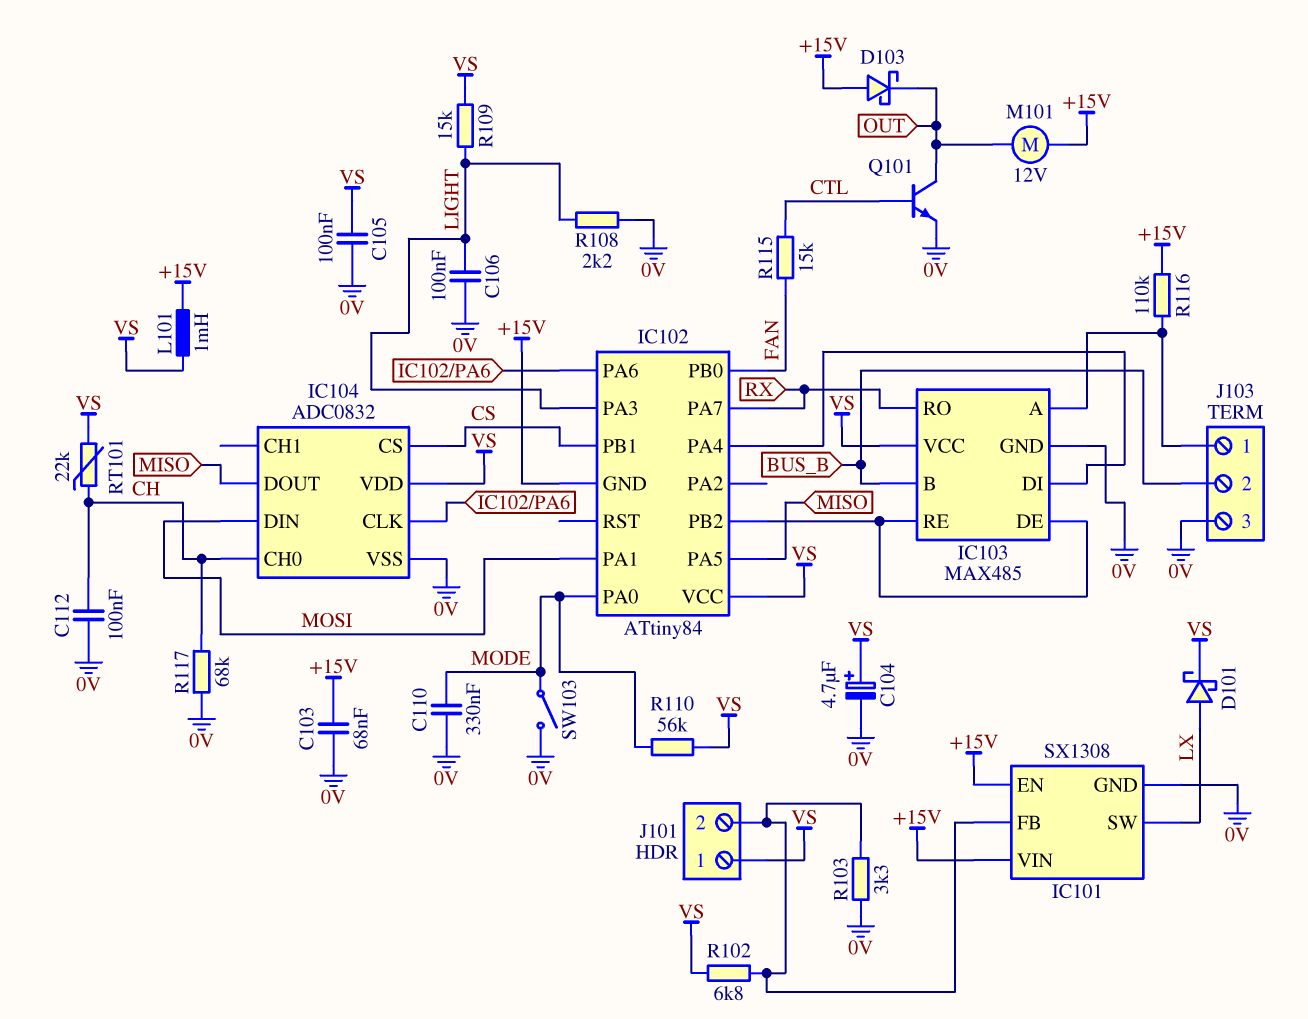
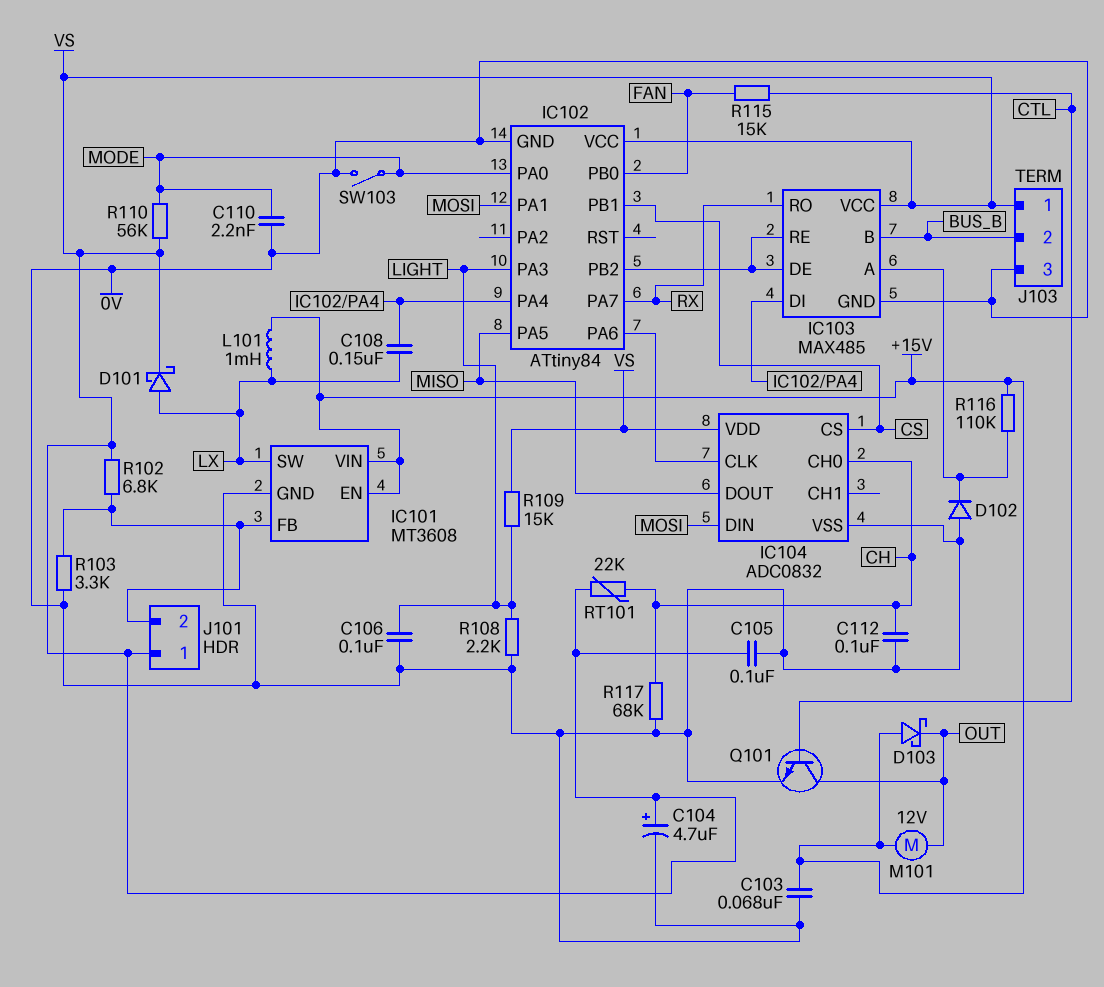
C108: none -> 150nF (IC102/PA4, LX)
C110: 330nF (0V, MODE) -> 2.2nF (0V, MODE)
D102: none -> diode (A 0V, K IC103/A)
IC101: SX1308 -> MT3608
IC102 pin GND: +15V -> 0V
J103 pin 1: IC103/A -> VS
L101: 1mH (+15V, VS) -> 1mH (+15V, LX)

